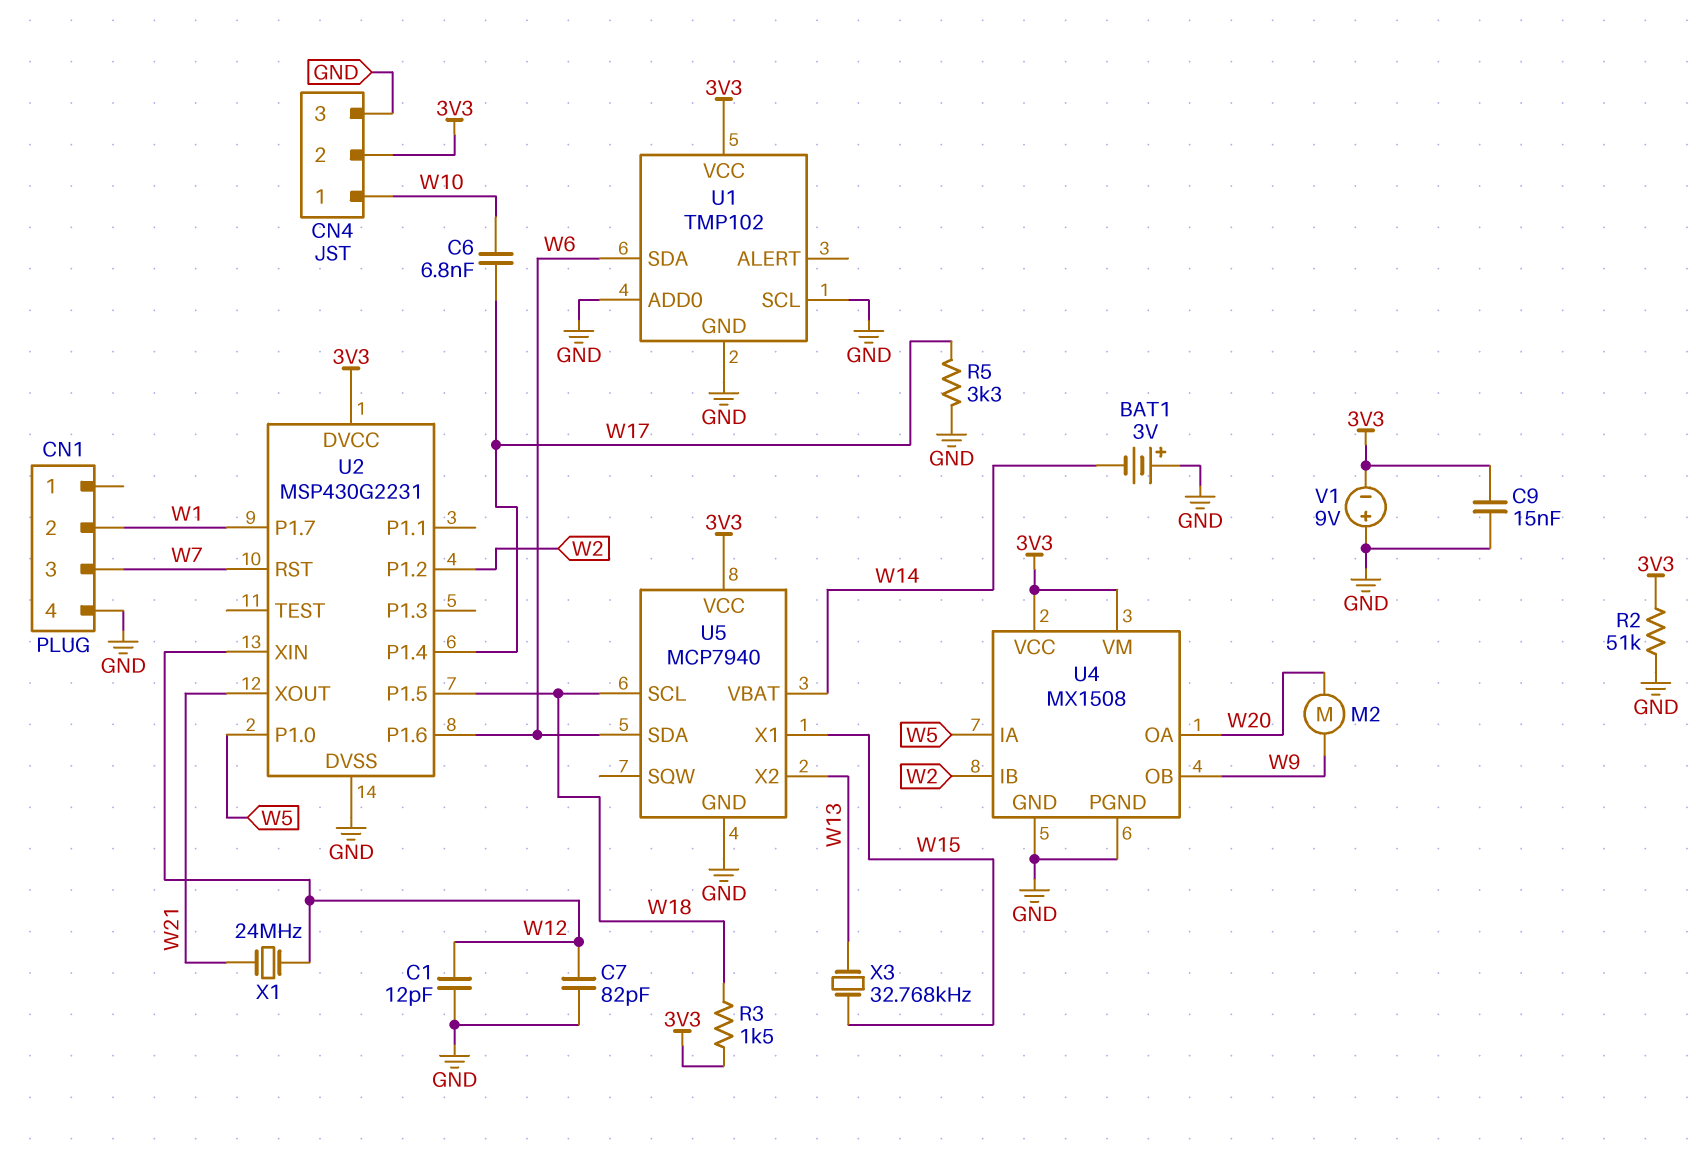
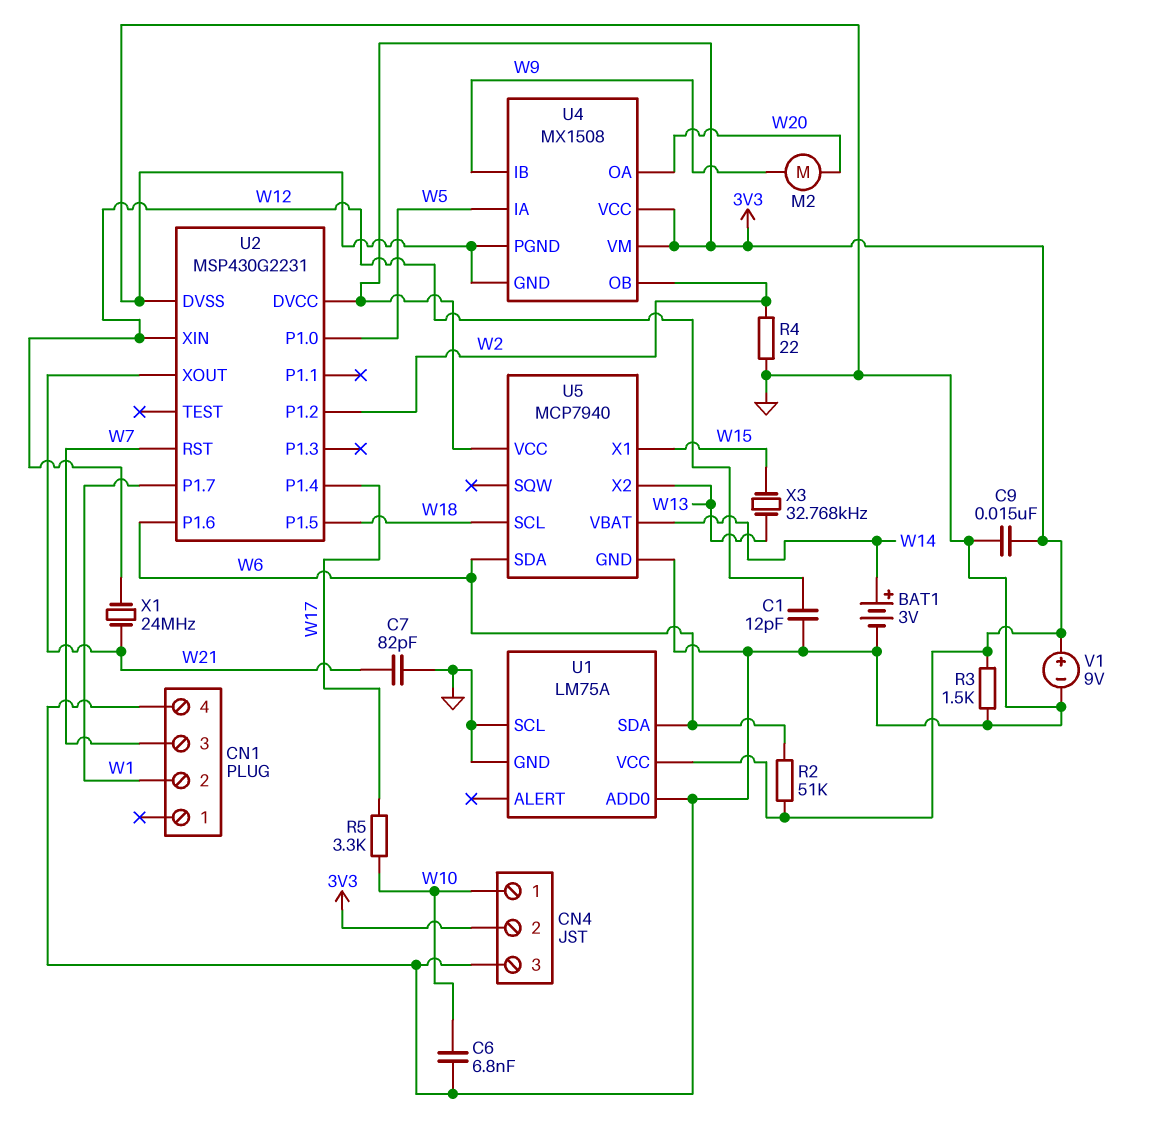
BAT1: 3V (plus GND, minus W14) -> 3V (plus W14, minus GND)
C6: 6.8nF (W10, W17) -> 6.8nF (GND, W10)
C7: 82pF (GND, W12) -> 82pF (GND, W21)
R2: 51k (3V3, GND) -> 51k (3V3, W6)
R3: 1.5k (3V3, W18) -> 1.5k (3V3, GND)
R4: none -> 22 (GND, W2)
R5: 3.3k (GND, W17) -> 3.3k (W10, W17)
U1: TMP102 -> LM75A
U4 pin IB: W2 -> W9
U4 pin OB: W9 -> W2
V1: 9V (plus GND, minus 3V3) -> 9V (plus 3V3, minus GND)

